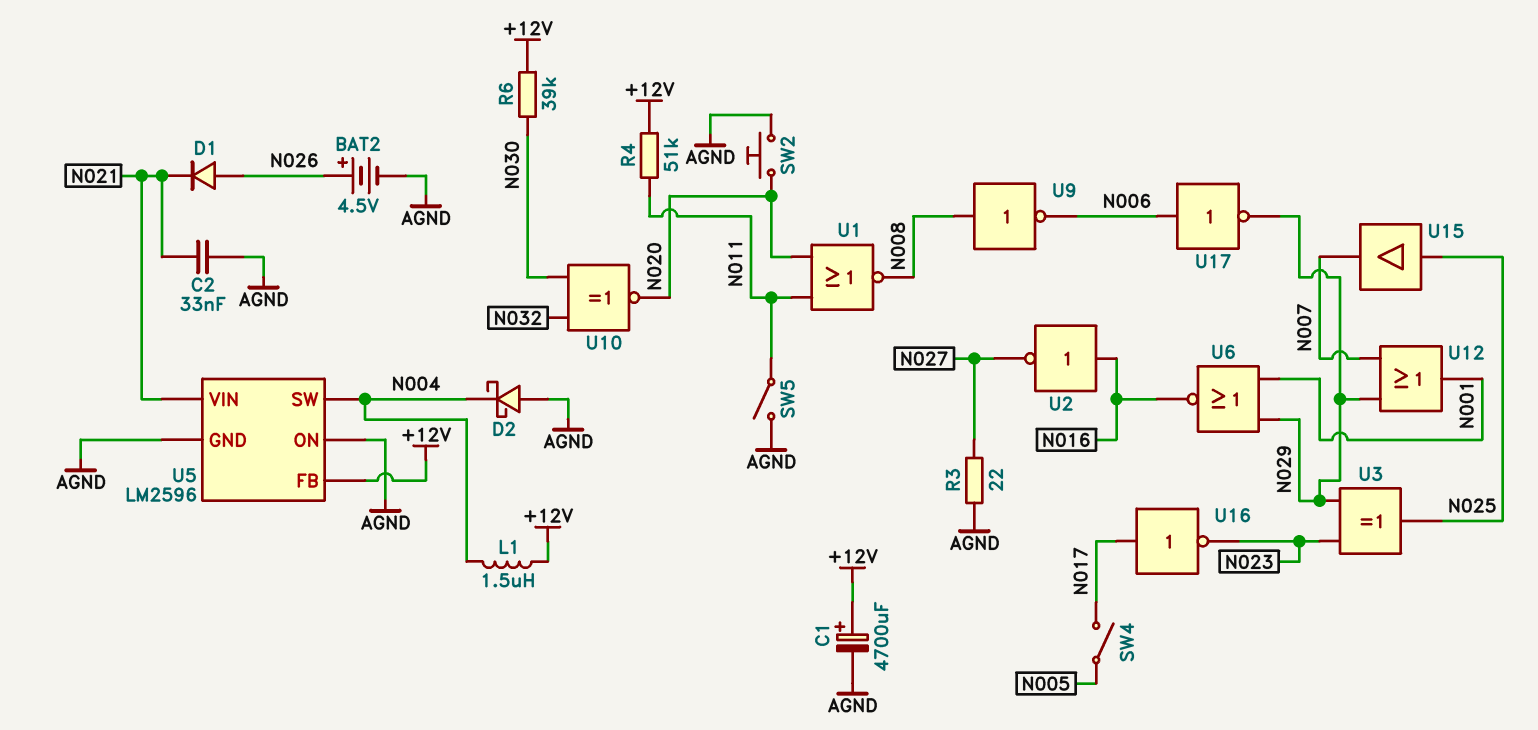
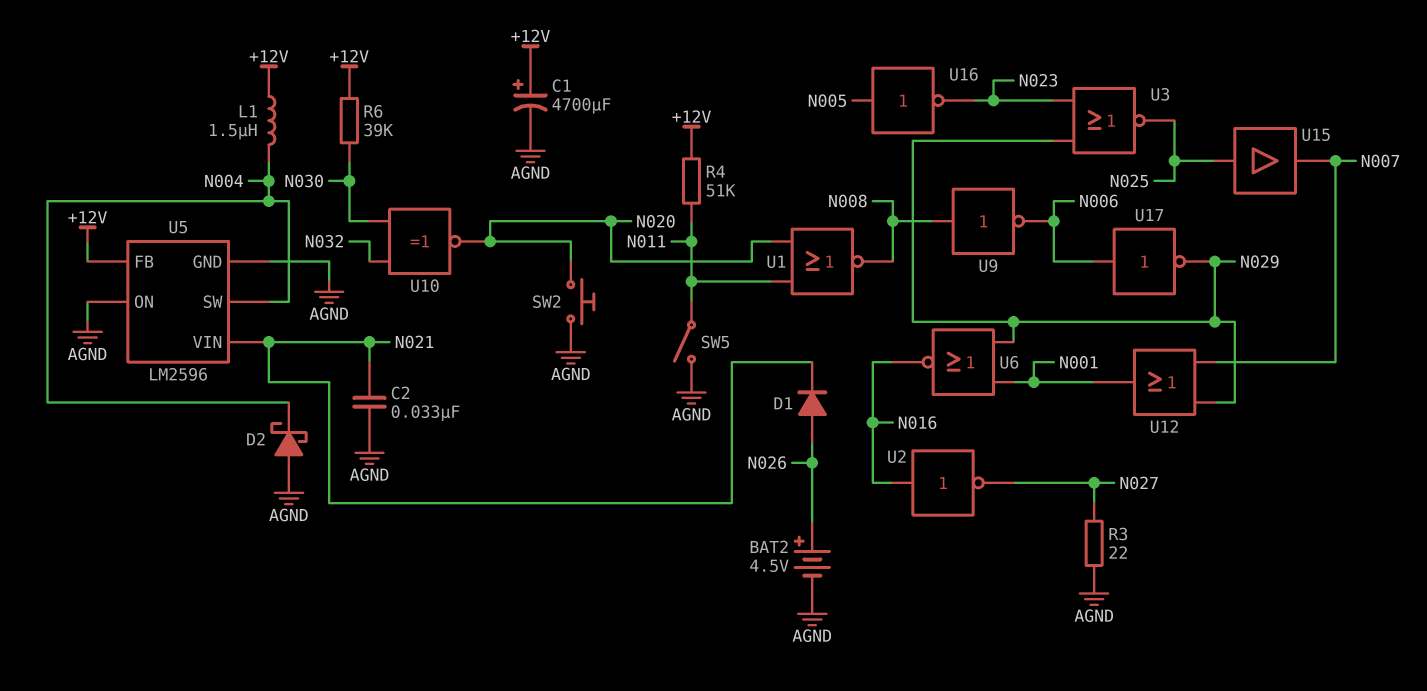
SW4: switch (N005, N017) -> none
U3: XOR (in N023, in N029, out N025) -> NOR (in N023, in N029, out N025)
U16: NOT (in N017, out N023) -> NOT (in N005, out N023)

